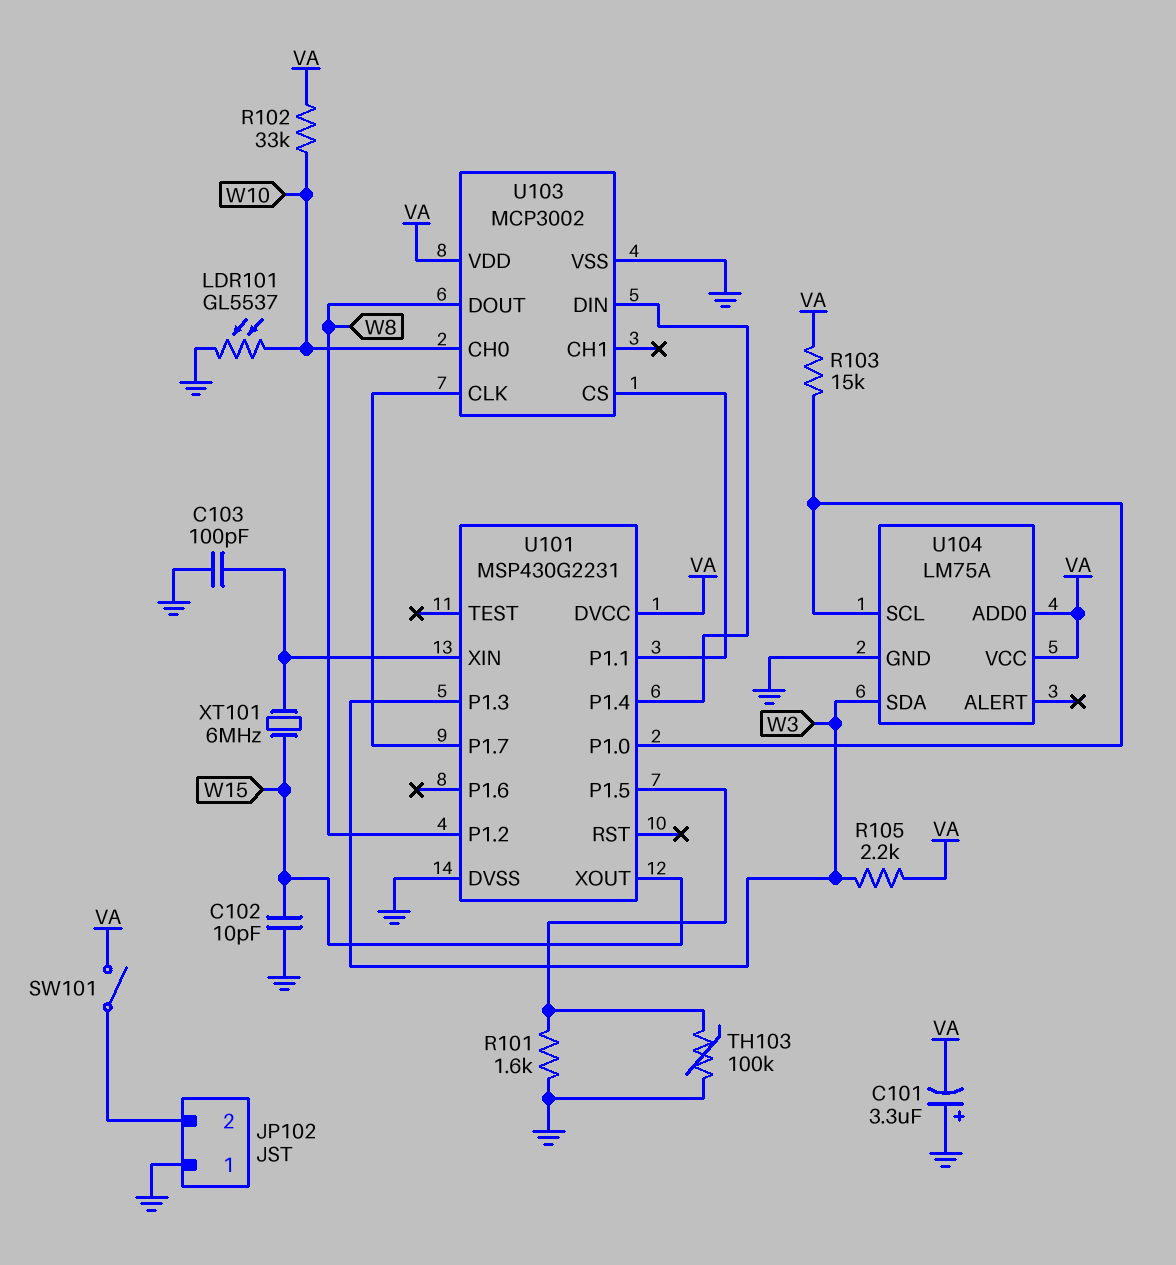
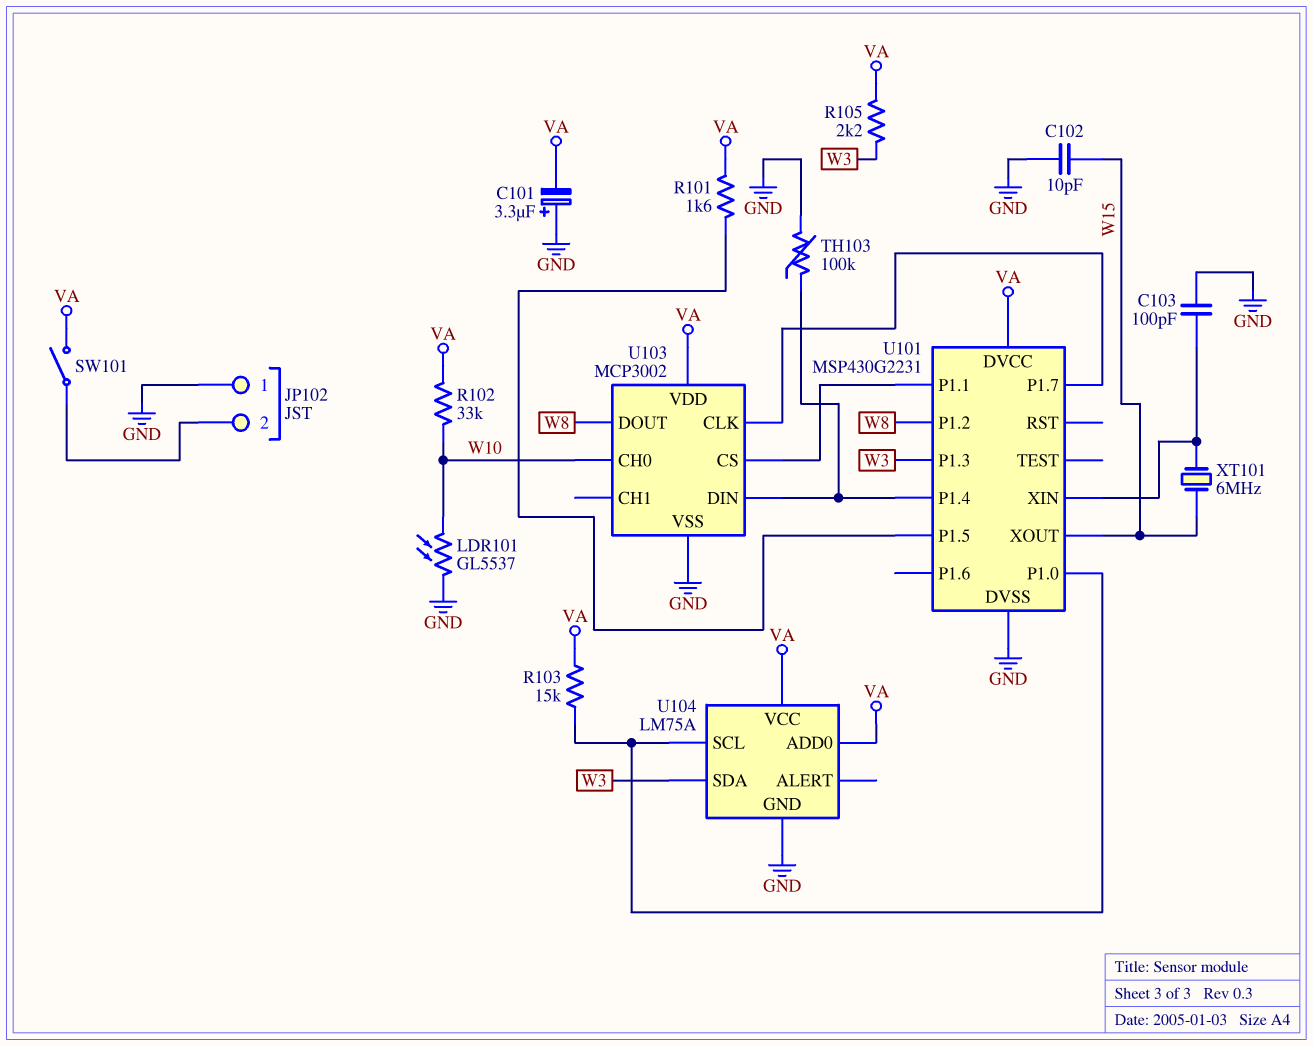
R101: 1.6k (GND, U101/P1.5) -> 1.6k (U101/P1.5, VA)
TH103: 100k (GND, U101/P1.5) -> 100k (GND, U101/P1.4)

